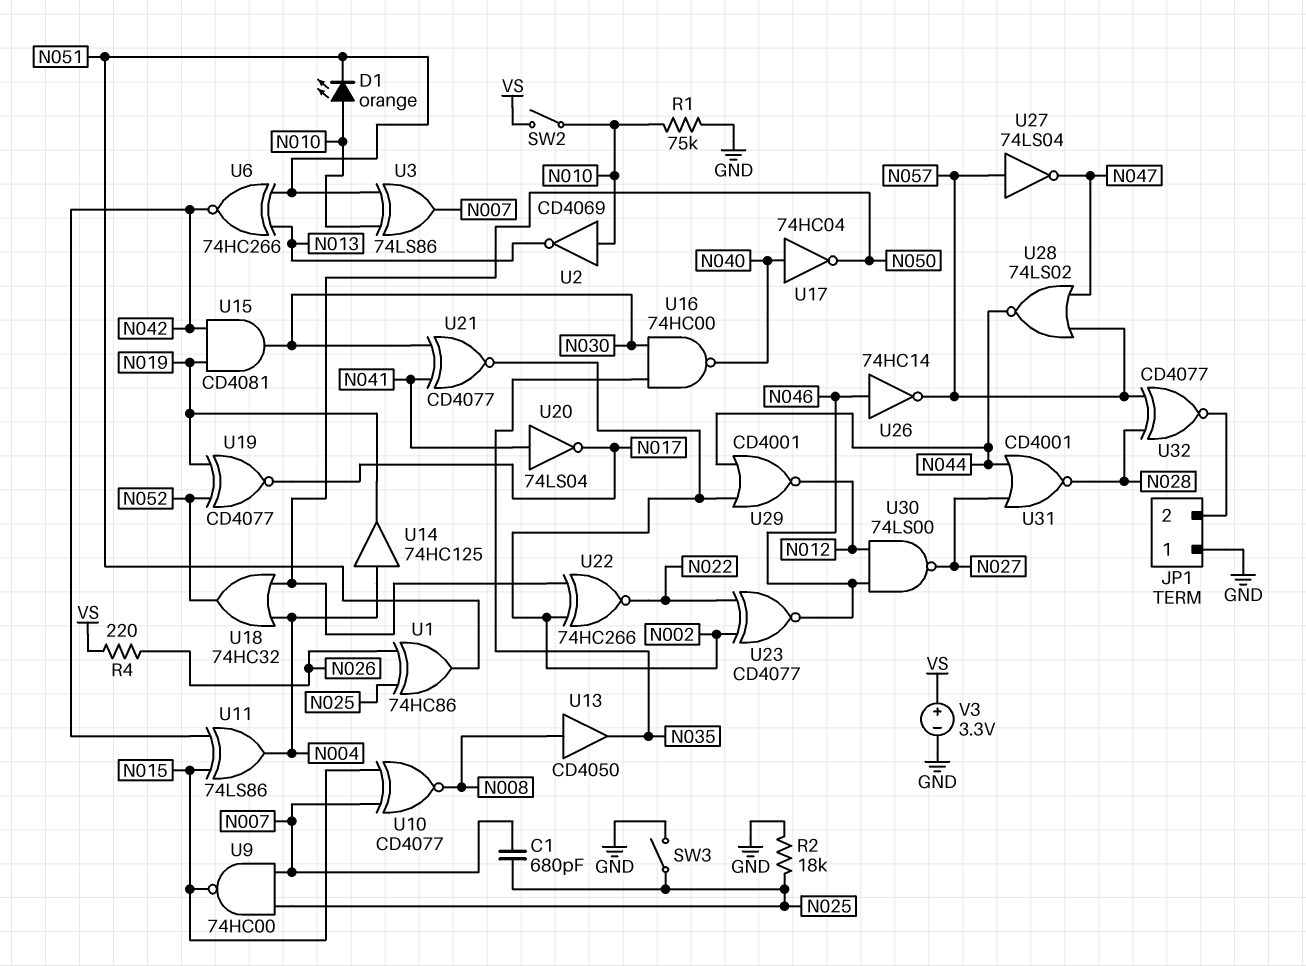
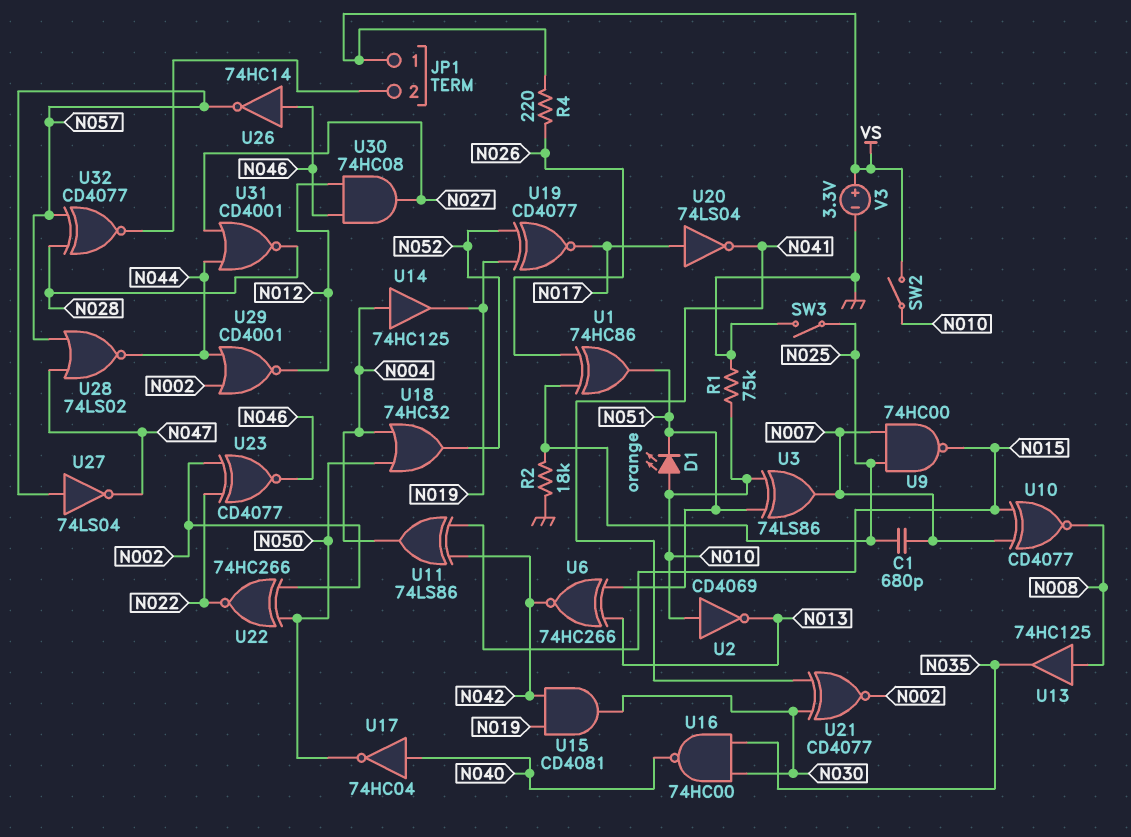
JP1 pin 1: GND -> VS
U13: buffer CD4050 (in N008, out N035) -> buffer 74HC125 (in N008, out N035)
U20: NOT 74LS04 (in N041, out N017) -> NOT 74LS04 (in N017, out N041)
U30: NAND 74LS00 (in N012, in N046, out N027) -> AND 74HC08 (in N012, in N046, out N027)

